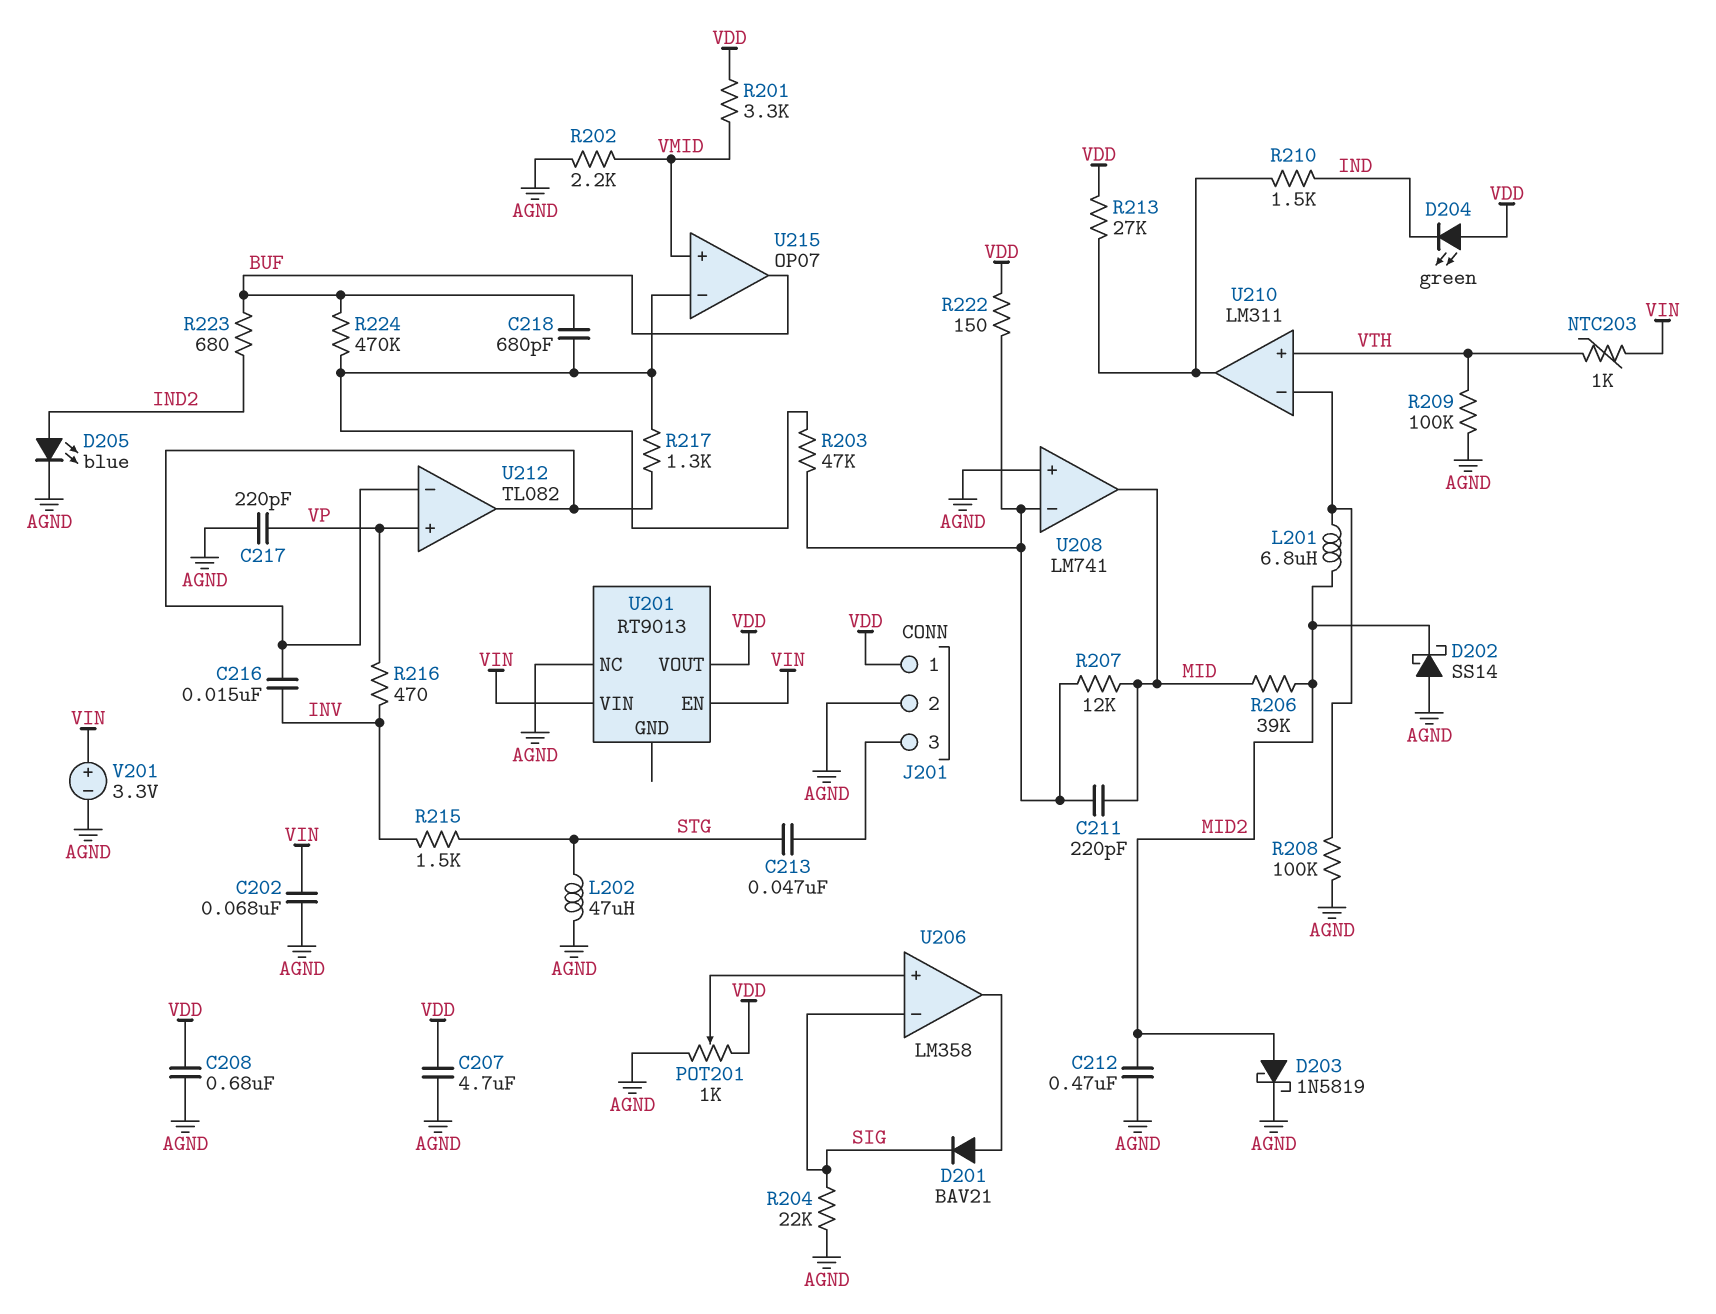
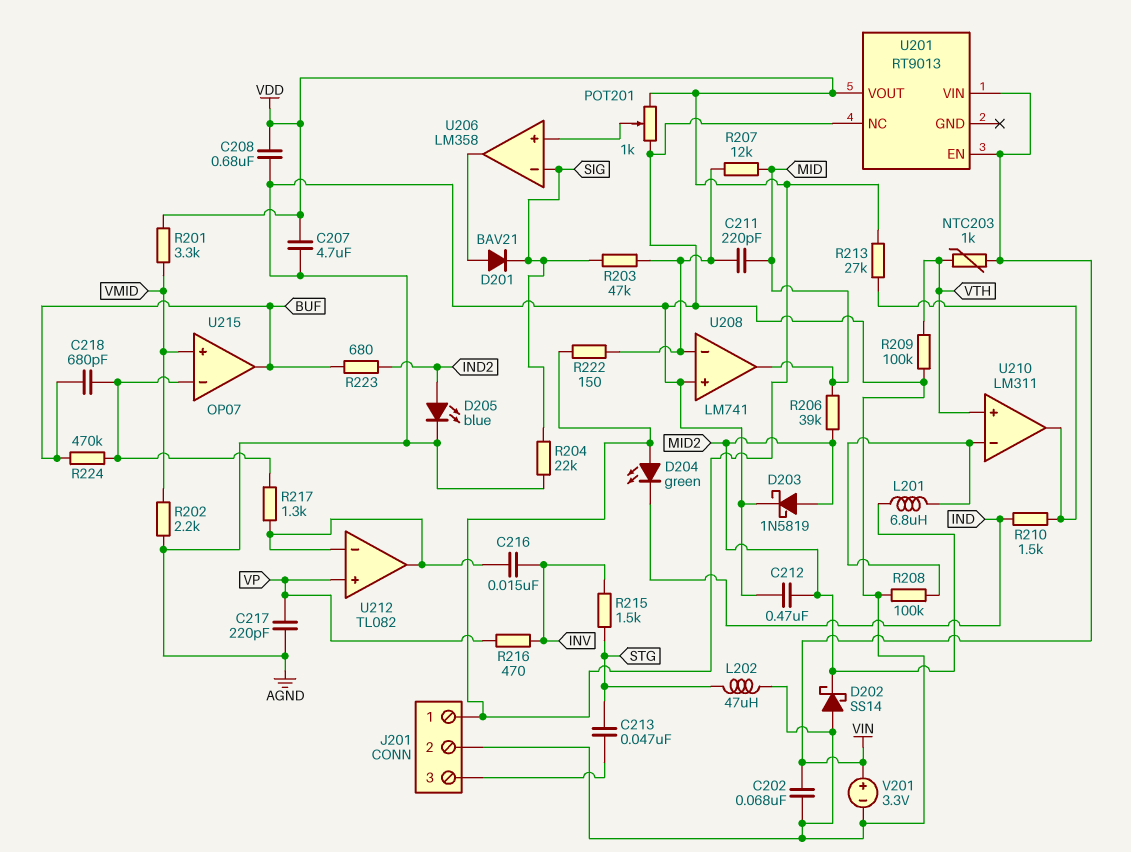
R203: 47k (U208/in-, U215/in-) -> 47k (SIG, U208/in-)

